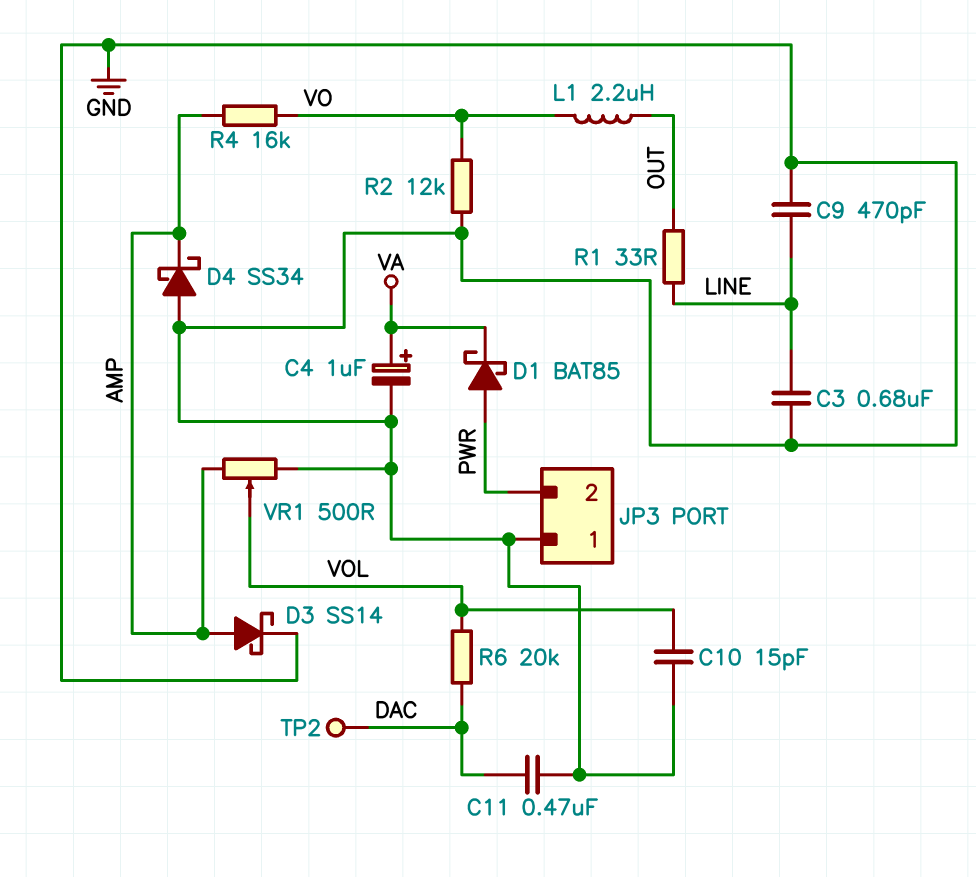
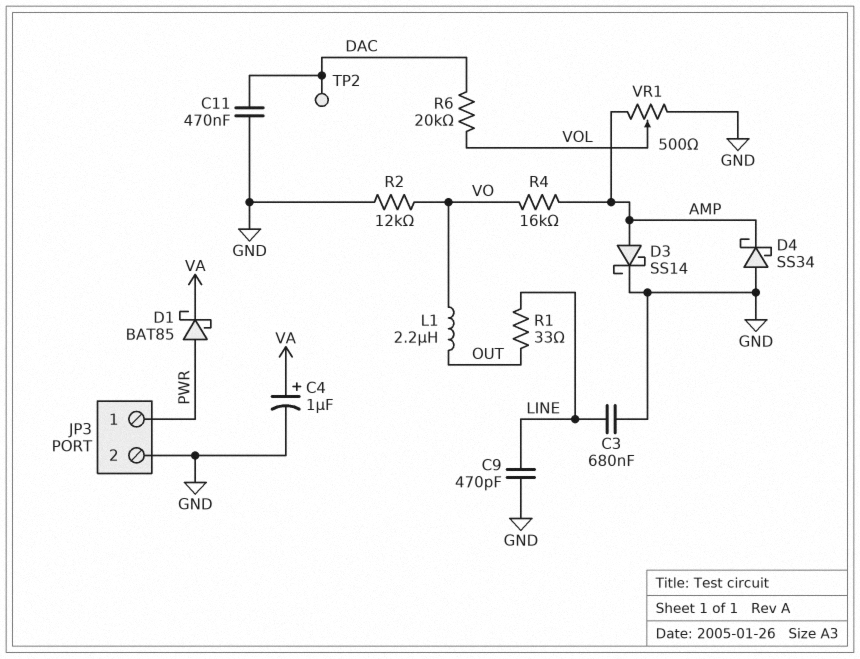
C10: 15pF (GND, VOL) -> none
JP3 pin 1: GND -> PWR
JP3 pin 2: PWR -> GND

